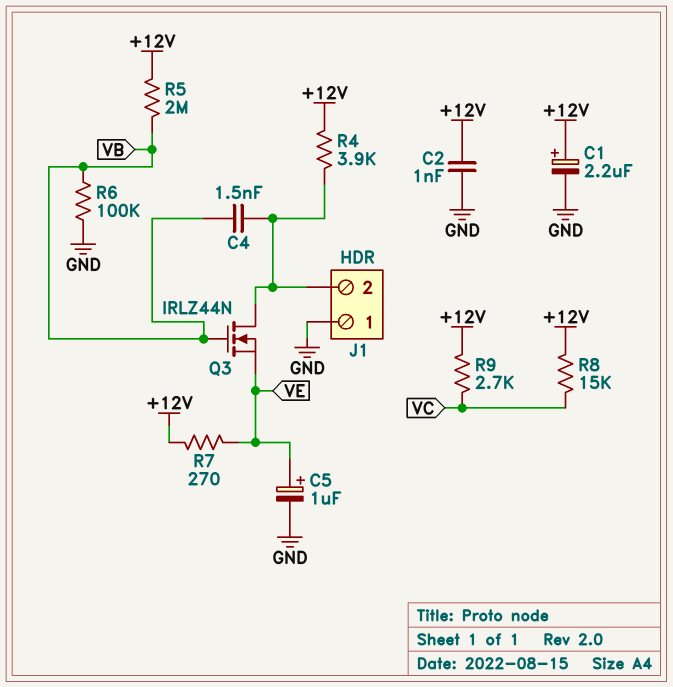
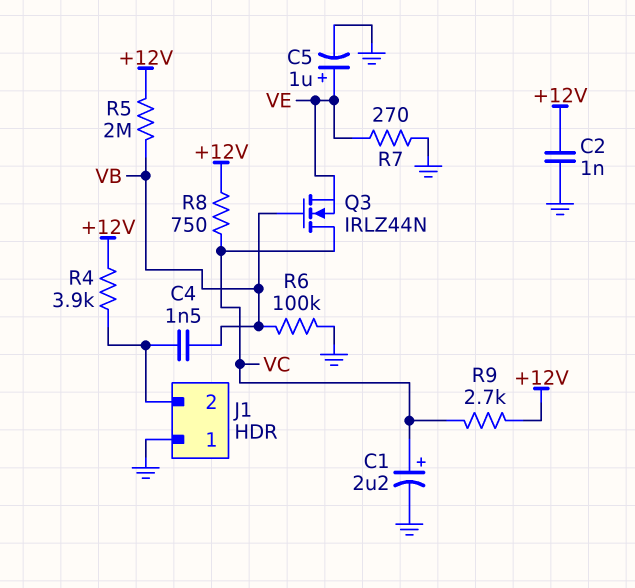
C1: 2.2uF (plus +12V, minus GND) -> 2.2uF (plus VC, minus GND)
Q3: NMOS IRLZ44N (G VB, D J1/2, S VE) -> NMOS IRLZ44N (G VB, D VC, S VE)
R7: 270 (+12V, VE) -> 270 (GND, VE)
R8: 15k (+12V, VC) -> 750 (+12V, VC)

